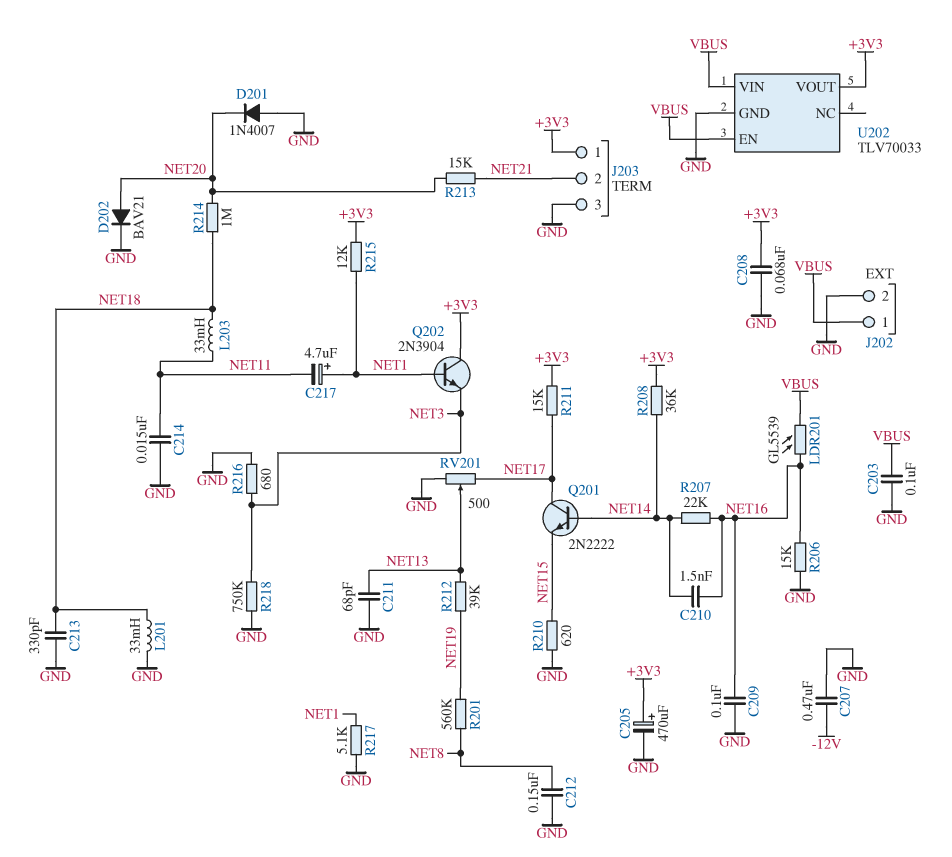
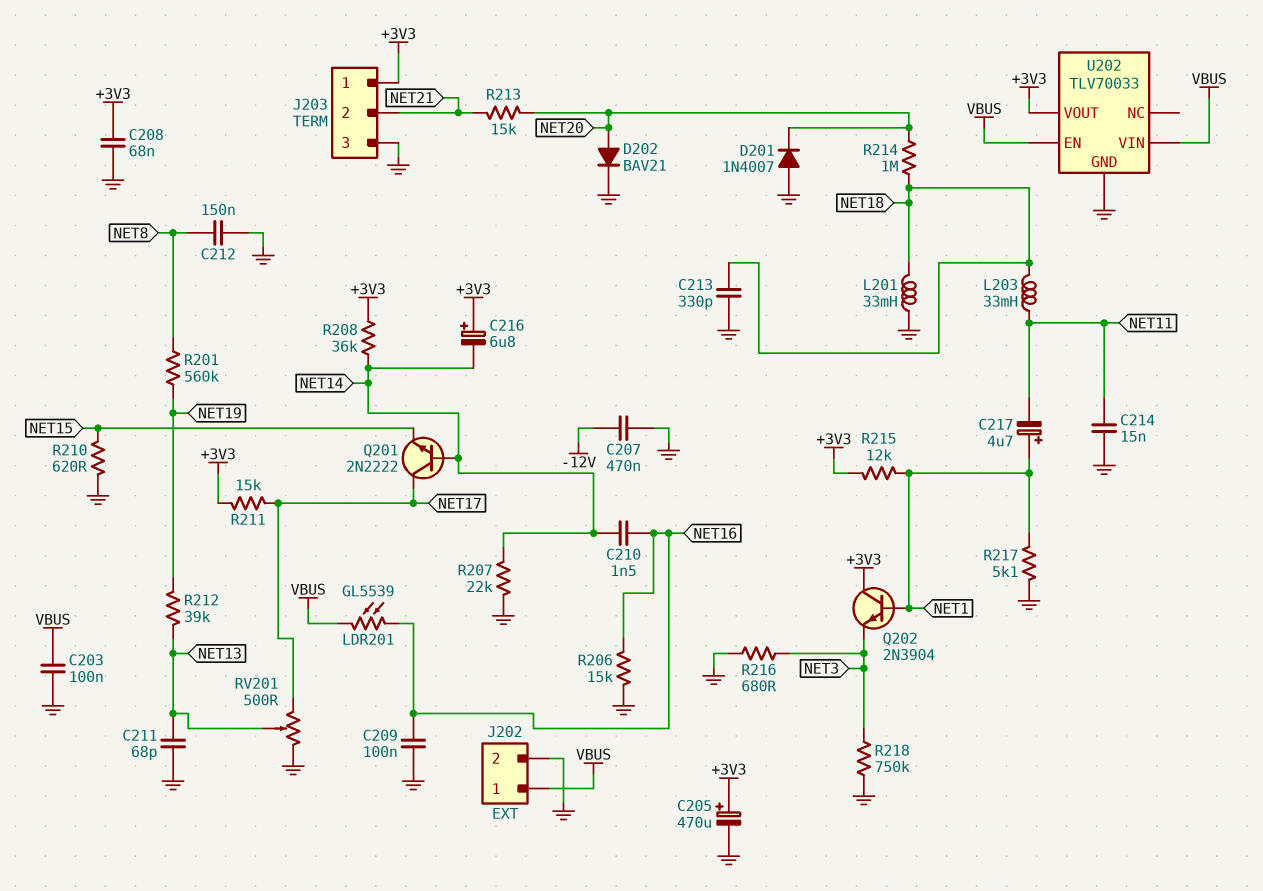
C216: none -> 6.8uF (plus +3V3, minus NET14)
R207: 22k (NET14, NET16) -> 22k (GND, NET14)

